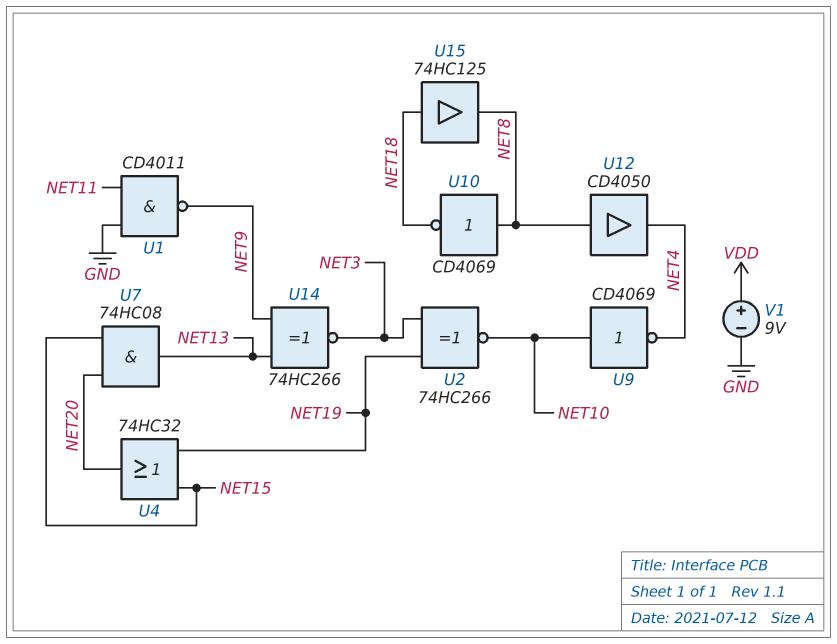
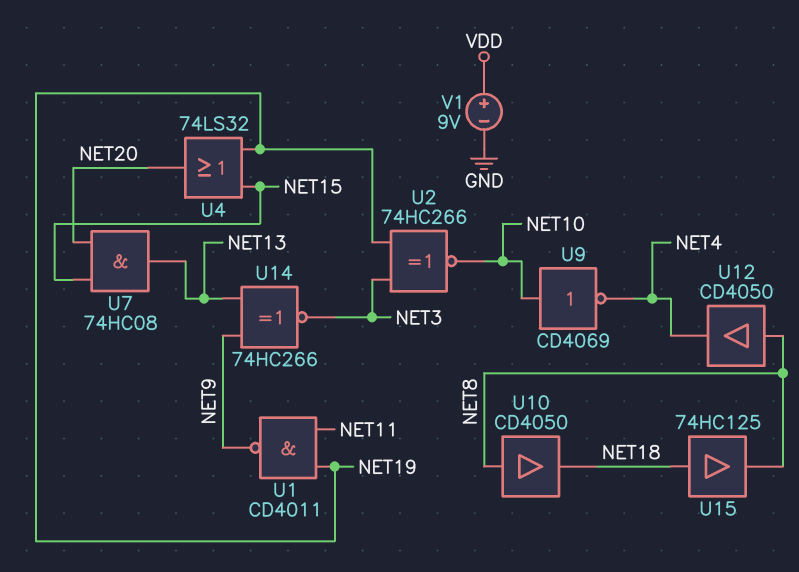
U1: NAND CD4011 (in GND, in NET11, out NET9) -> NAND CD4011 (in NET11, in NET19, out NET9)
U4: OR 74HC32 (in NET15, in NET19, out NET20) -> OR 74LS32 (in NET15, in NET19, out NET20)
U10: NOT CD4069 (in NET8, out NET18) -> buffer CD4050 (in NET8, out NET18)

